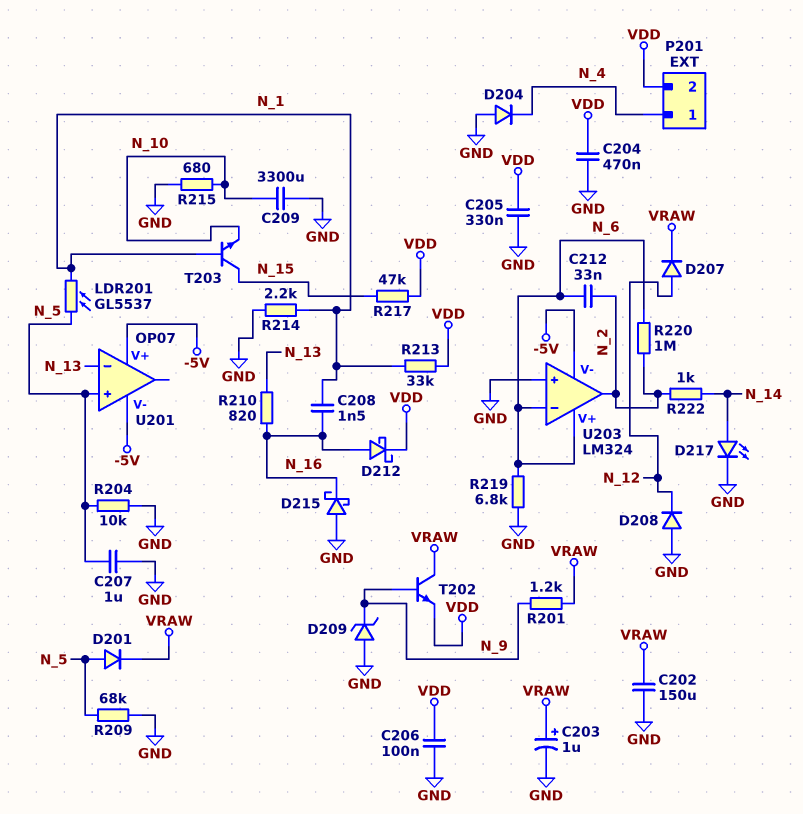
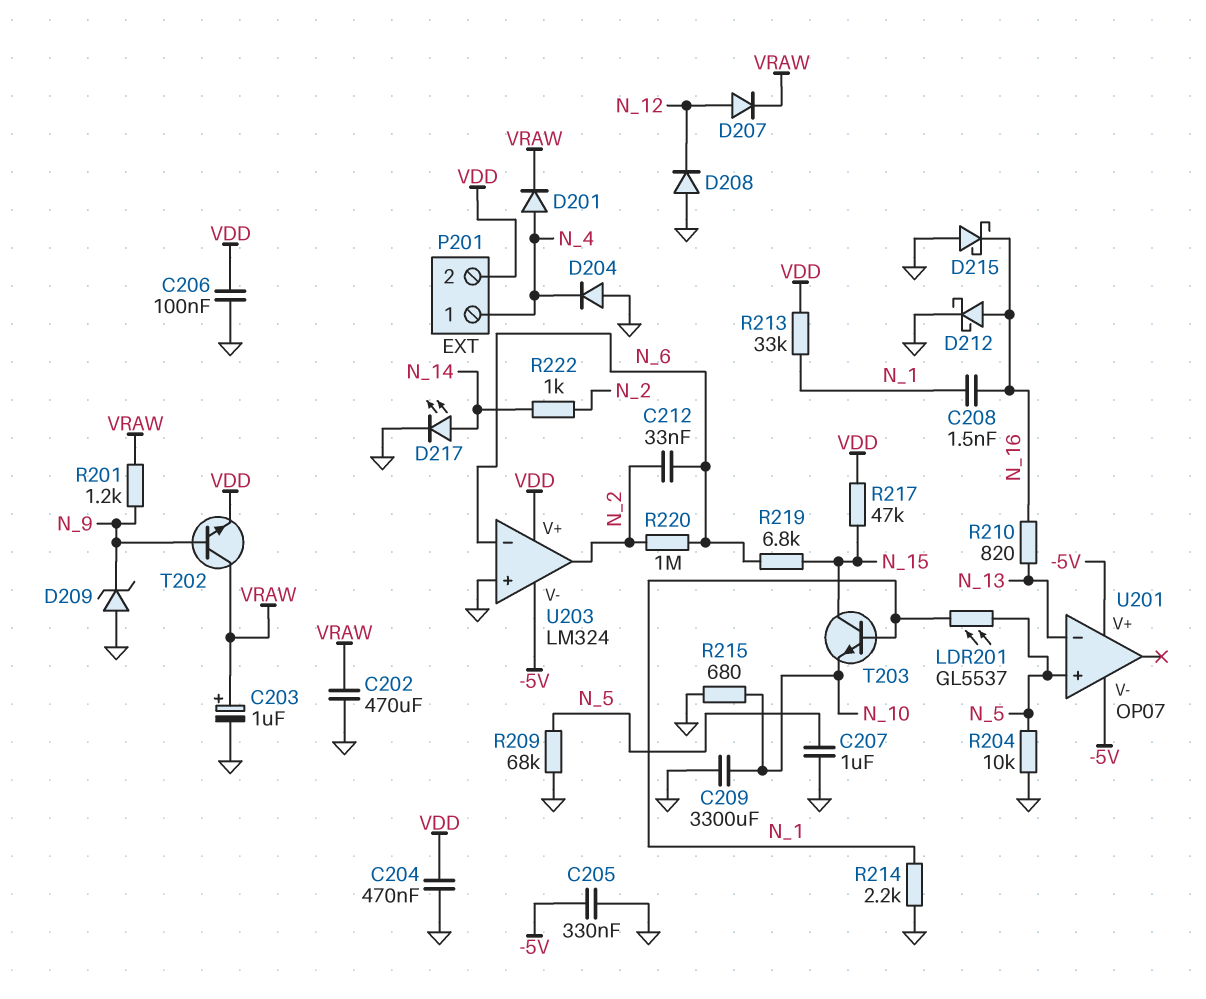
C202: 150uF (GND, VRAW) -> 470uF (GND, VRAW)
C205: 330nF (GND, VDD) -> 330nF (-5V, GND)
D201: diode (A N_5, K VRAW) -> diode (A N_4, K VRAW)
D212: schottky (A N_16, K VDD) -> schottky (A N_16, K GND)
R219: 6.8k (GND, N_6) -> 6.8k (N_6, N_15)
U203 pin V+: N_6 -> VDD

